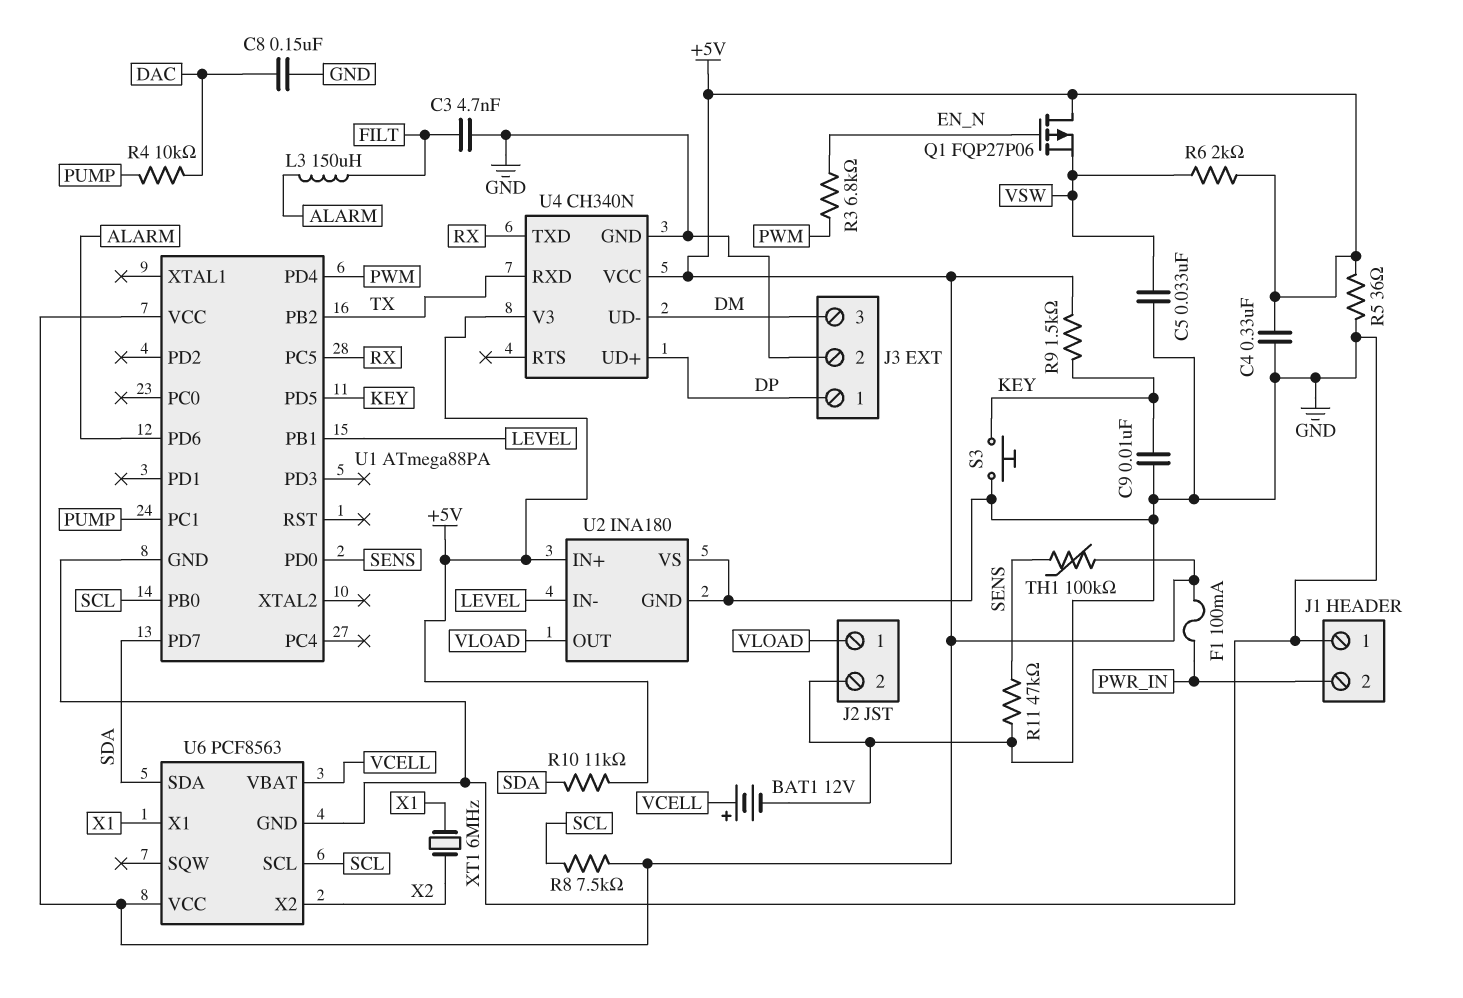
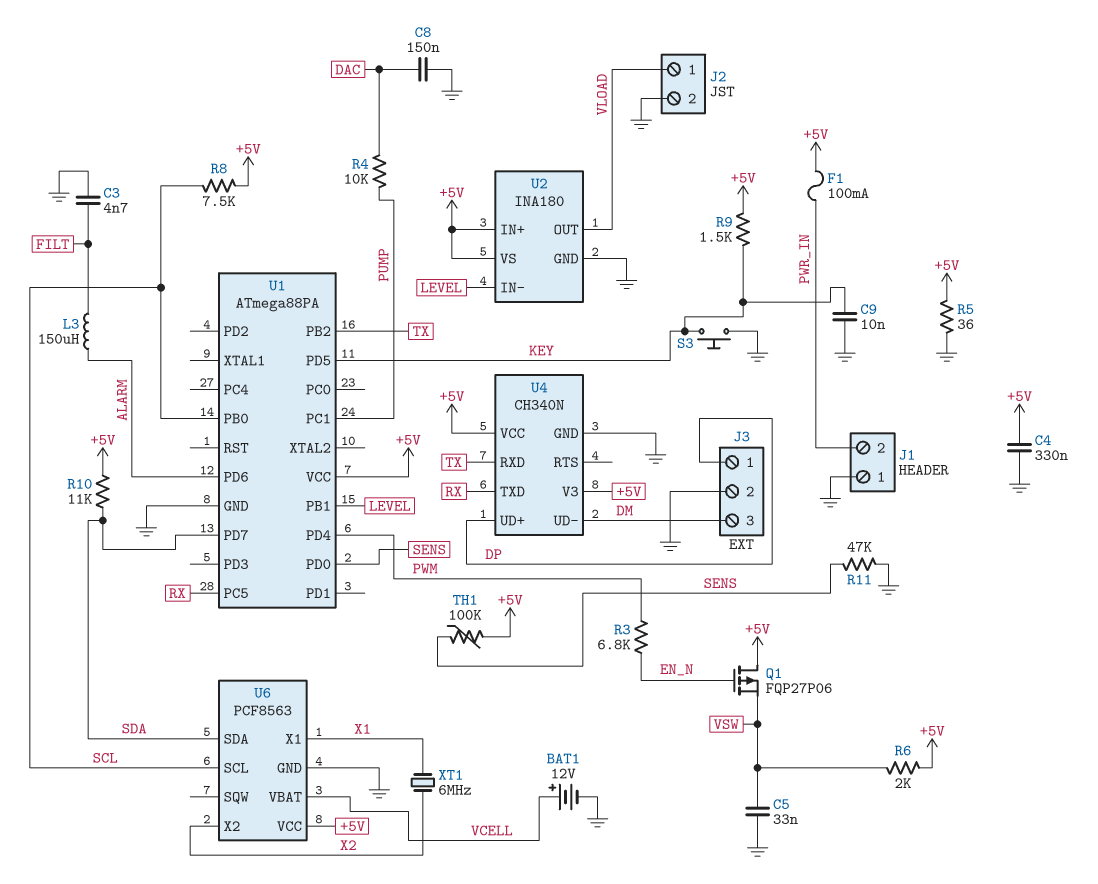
U2 pin VS: GND -> +5V

